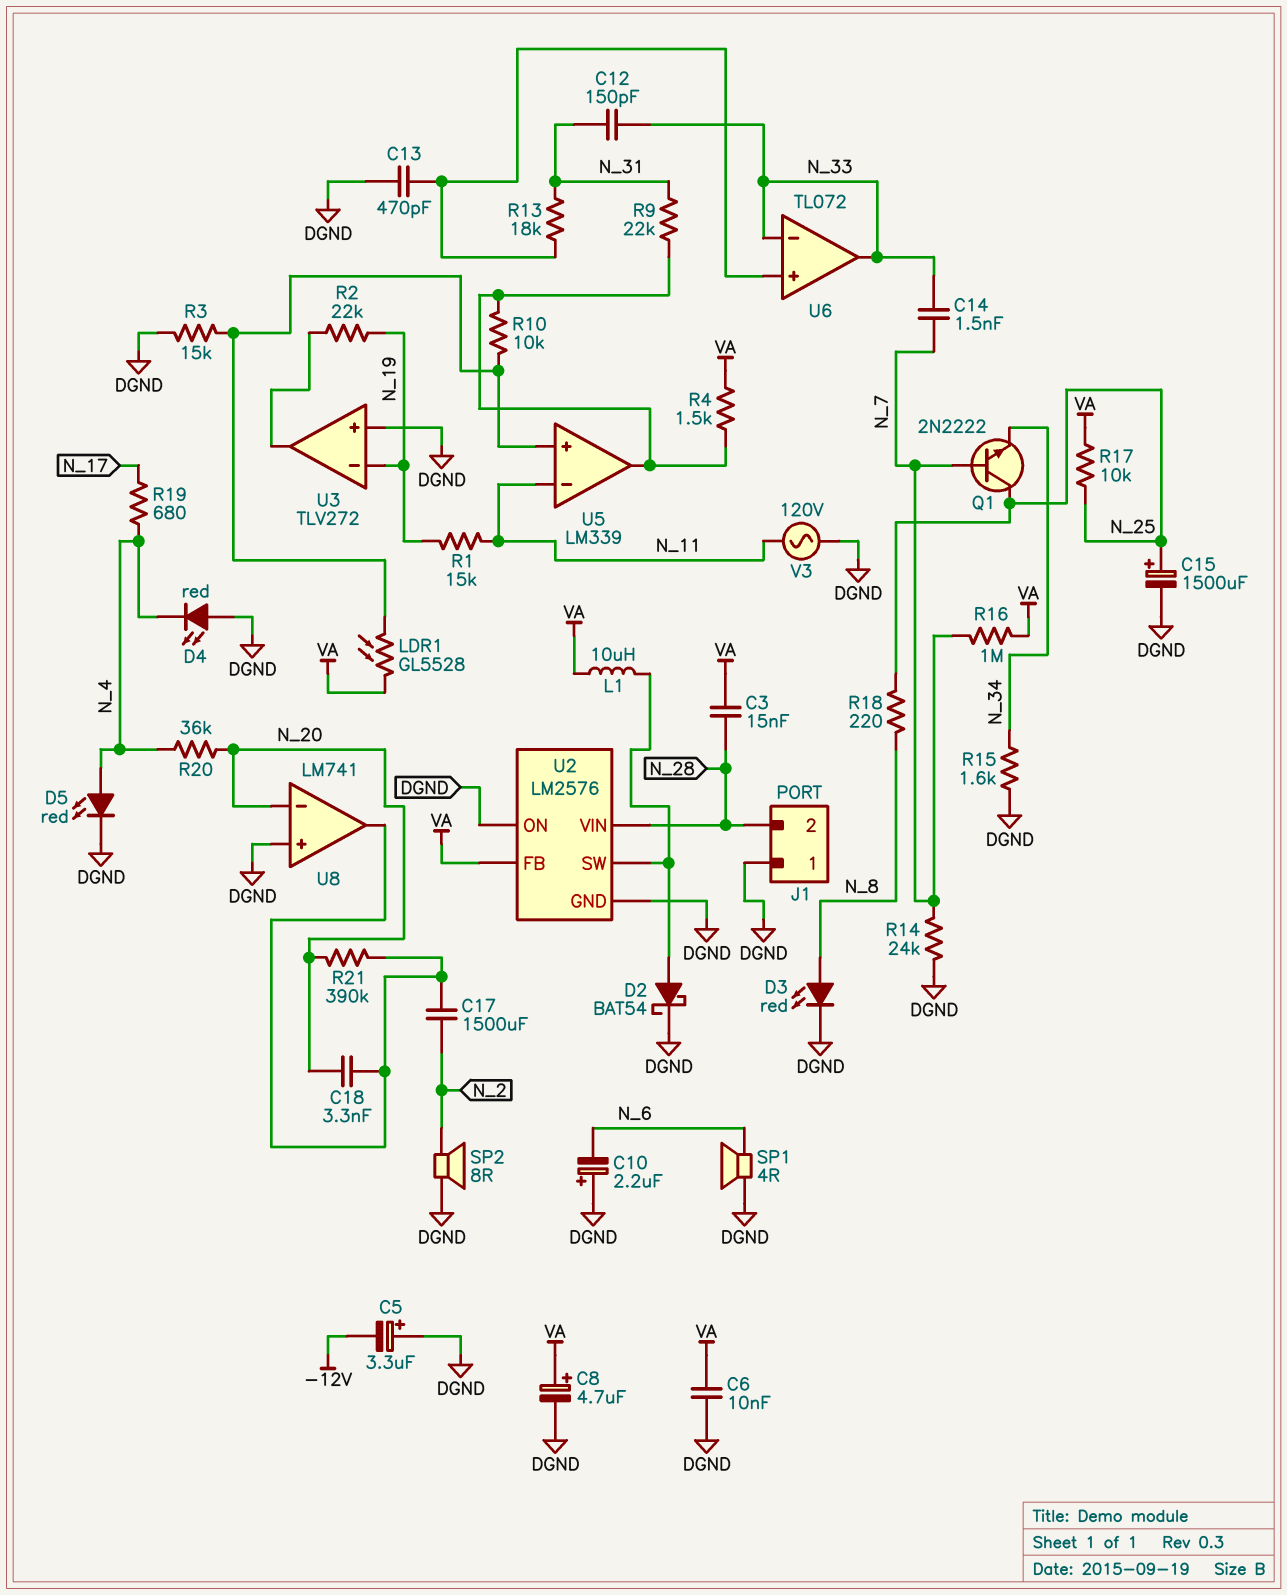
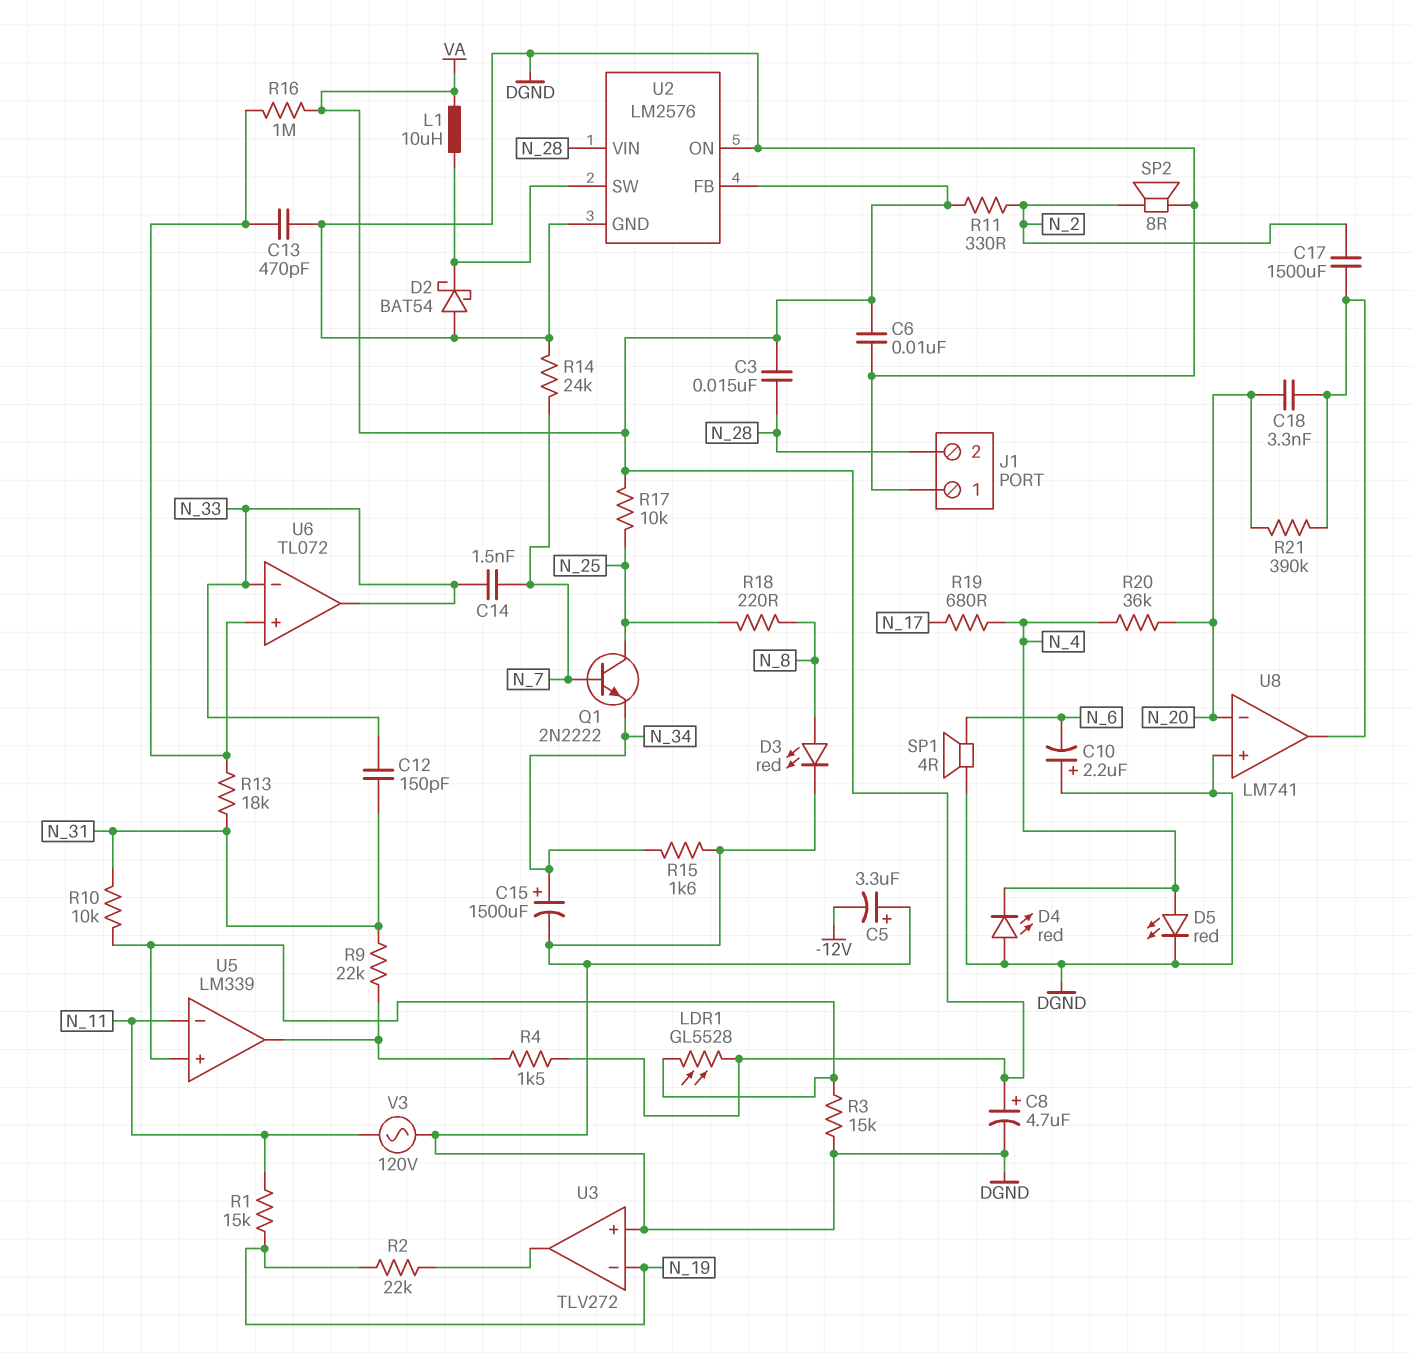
C15: 1500uF (plus N_25, minus DGND) -> 1500uF (plus N_34, minus DGND)
D2: schottky BAT54 (A U2/SW, K DGND) -> schottky BAT54 (A DGND, K U2/SW)
R10: 10k (U5/in+, U5/out) -> 10k (N_31, U5/in+)
R11: none -> 330 (N_2, VA)
R16: 1M (N_7, VA) -> 1M (U6/in+, VA)

